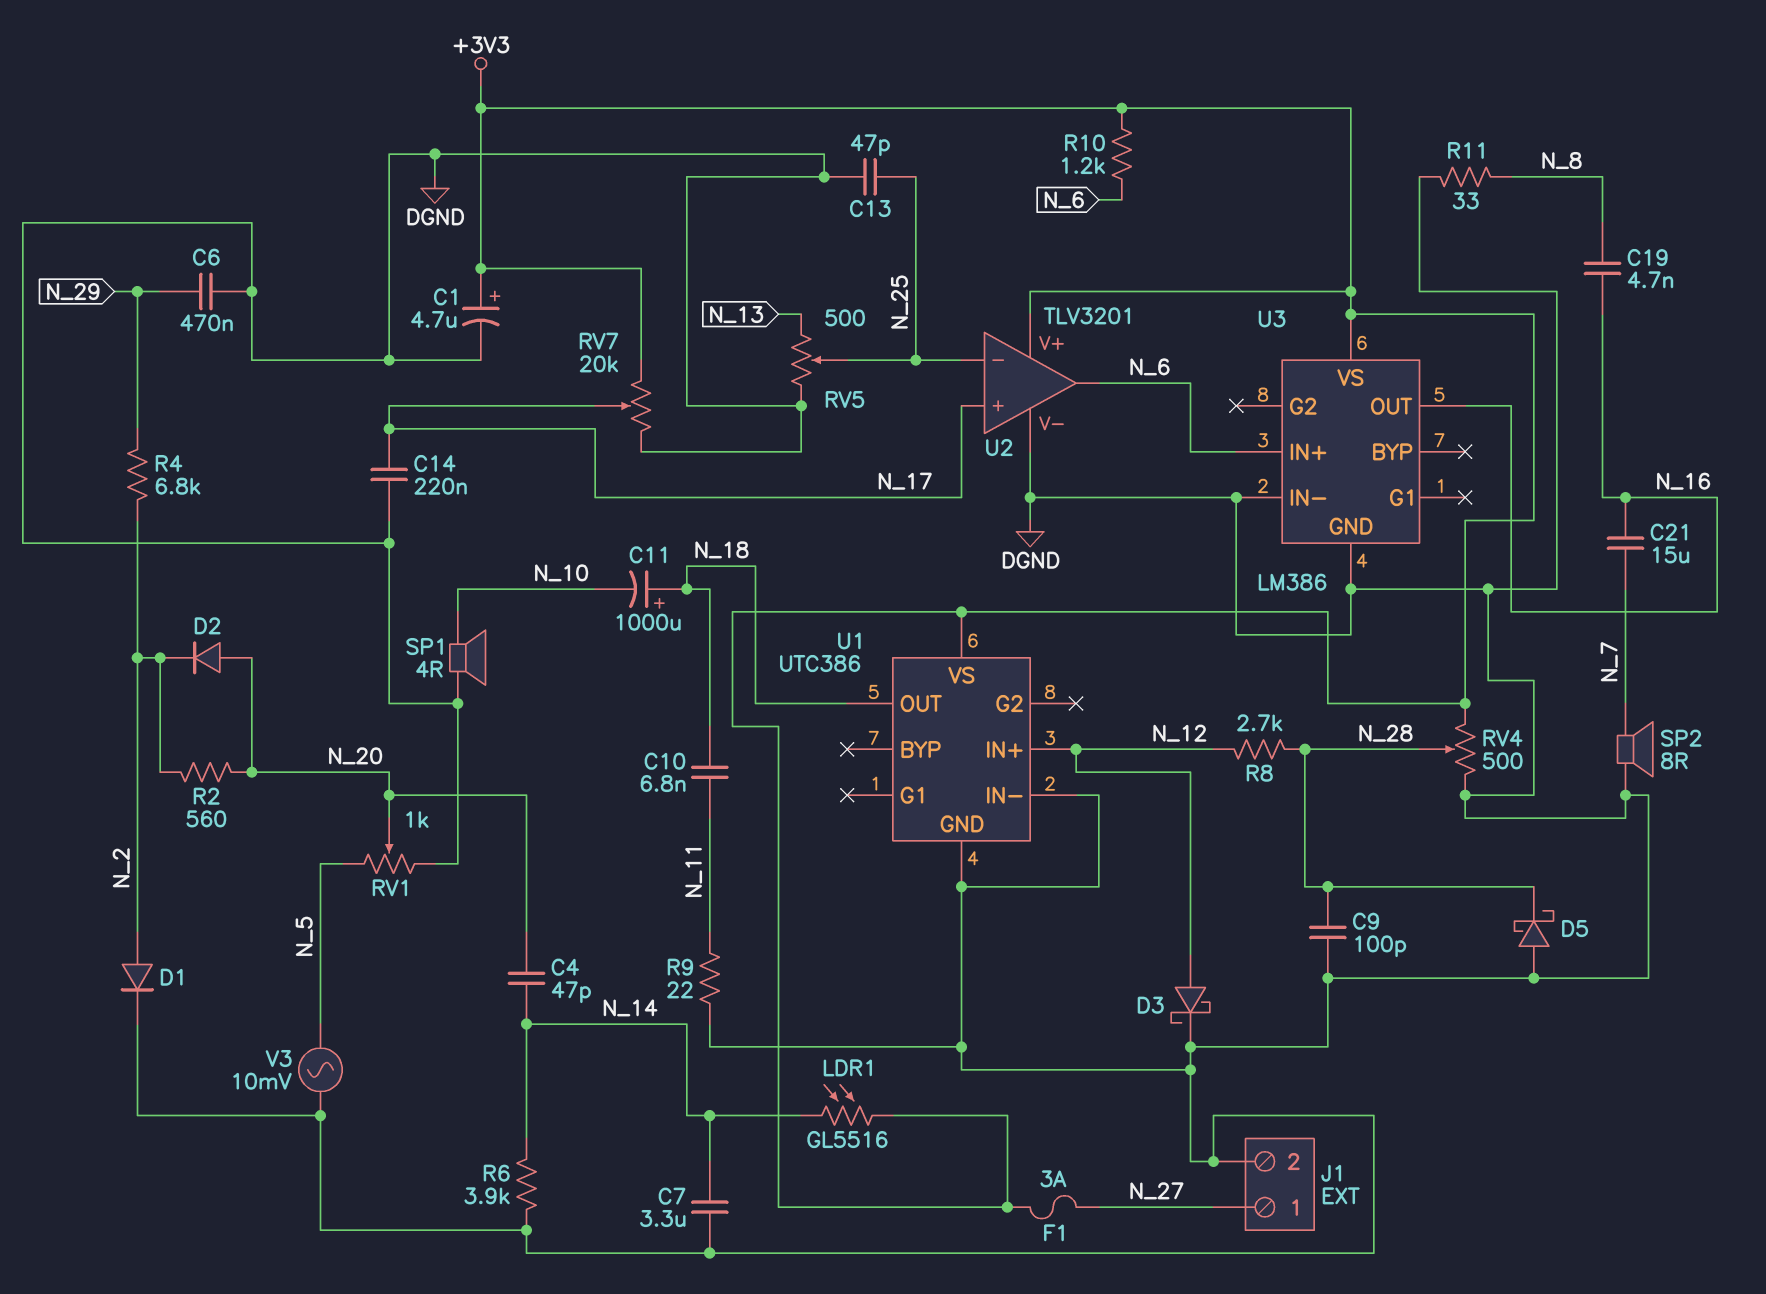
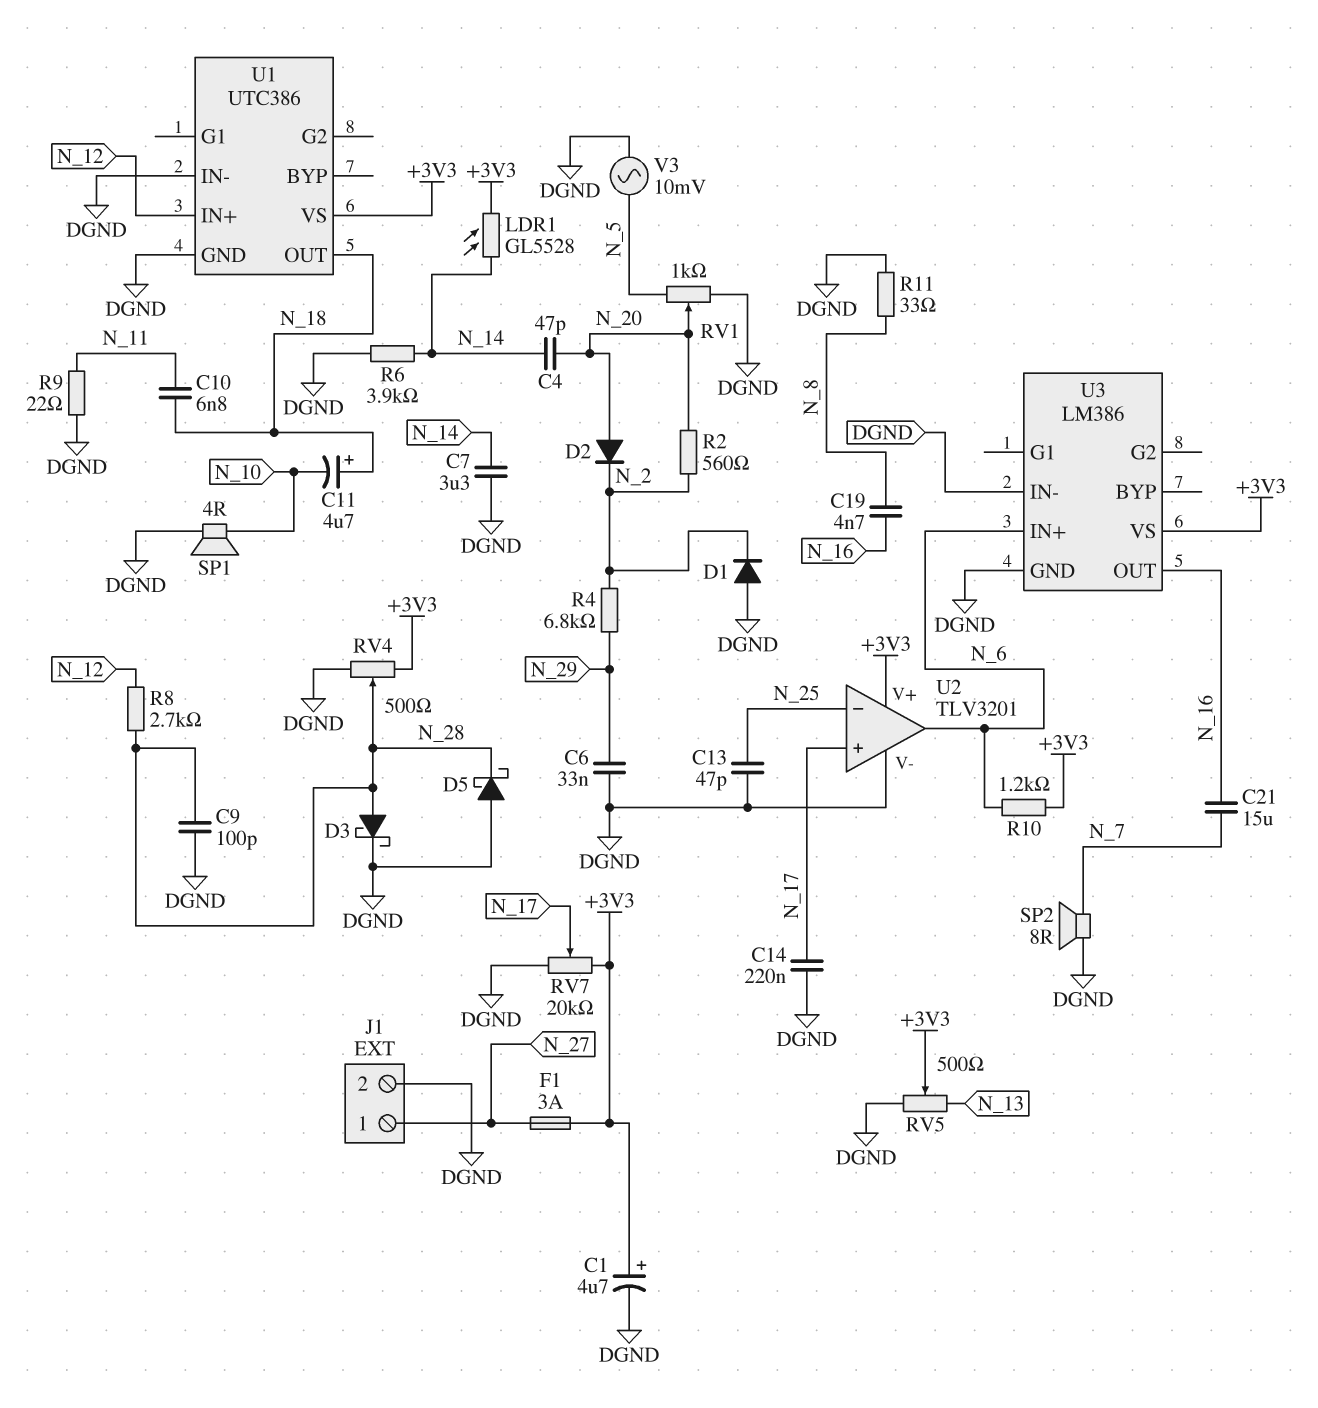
C6: 470nF (DGND, N_29) -> 33nF (DGND, N_29)
C11: 1000uF (plus N_18, minus N_10) -> 4.7uF (plus N_18, minus N_10)
D1: diode (A N_2, K DGND) -> diode (A DGND, K N_2)
D3: schottky (A N_12, K DGND) -> schottky (A N_28, K DGND)
LDR1: GL5516 (+3V3, N_14) -> GL5528 (+3V3, N_14)
RV5: 500 (DGND, N_13, wiper N_25) -> 500 (DGND, N_13, wiper +3V3)

